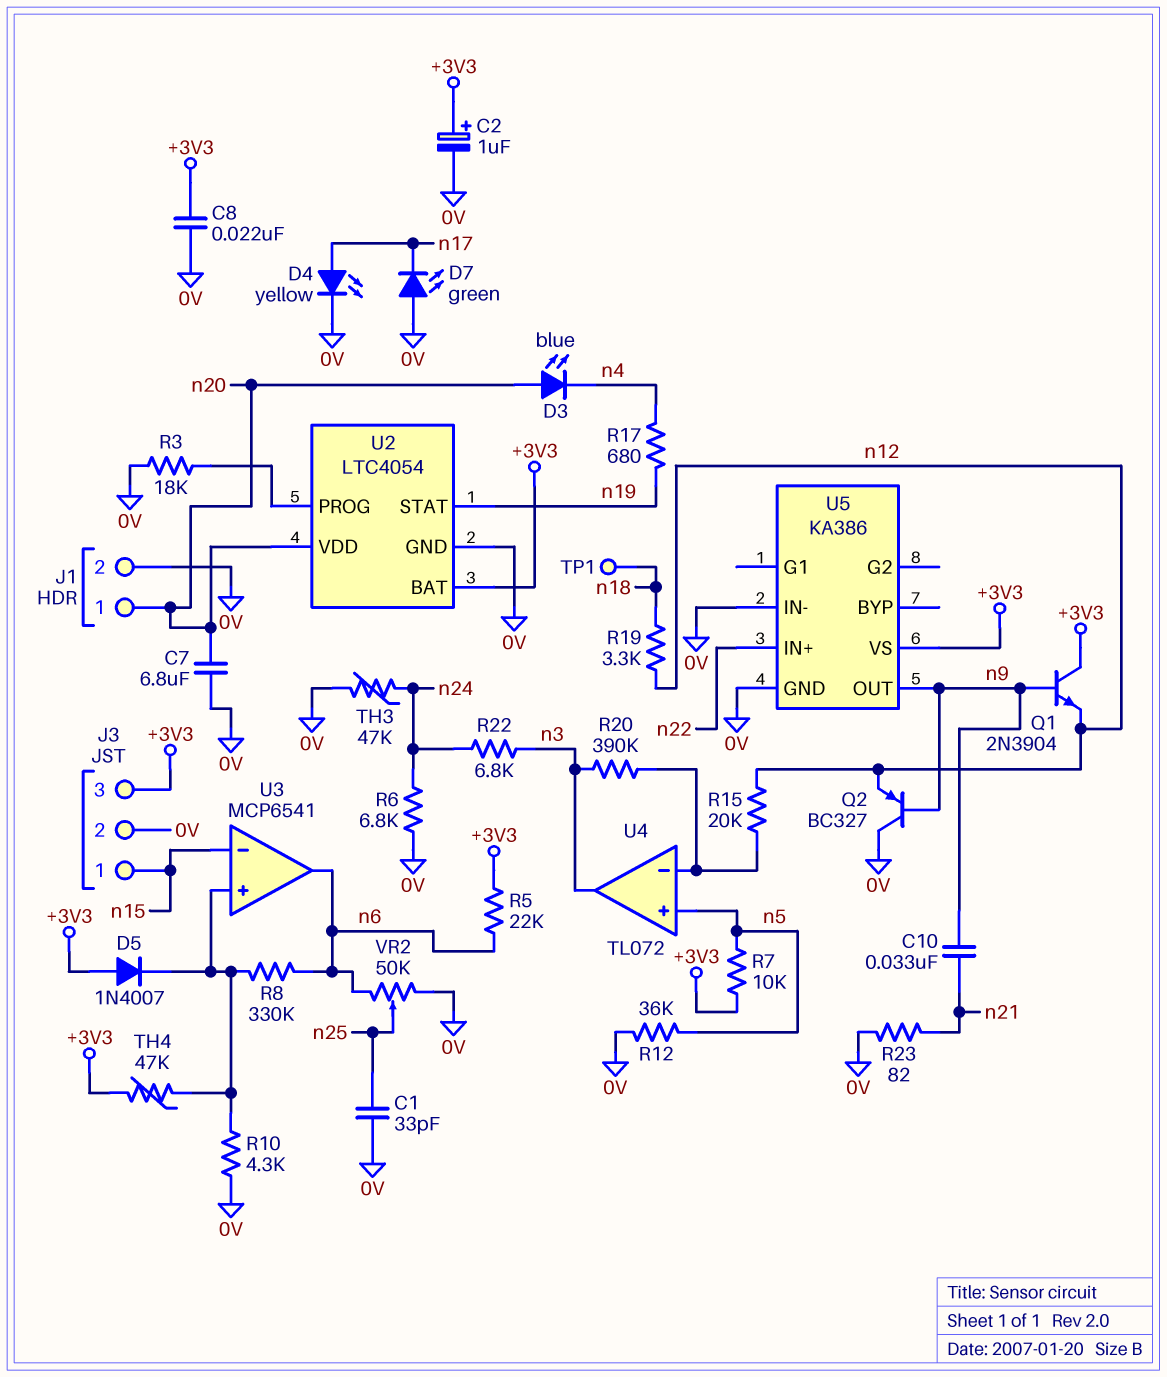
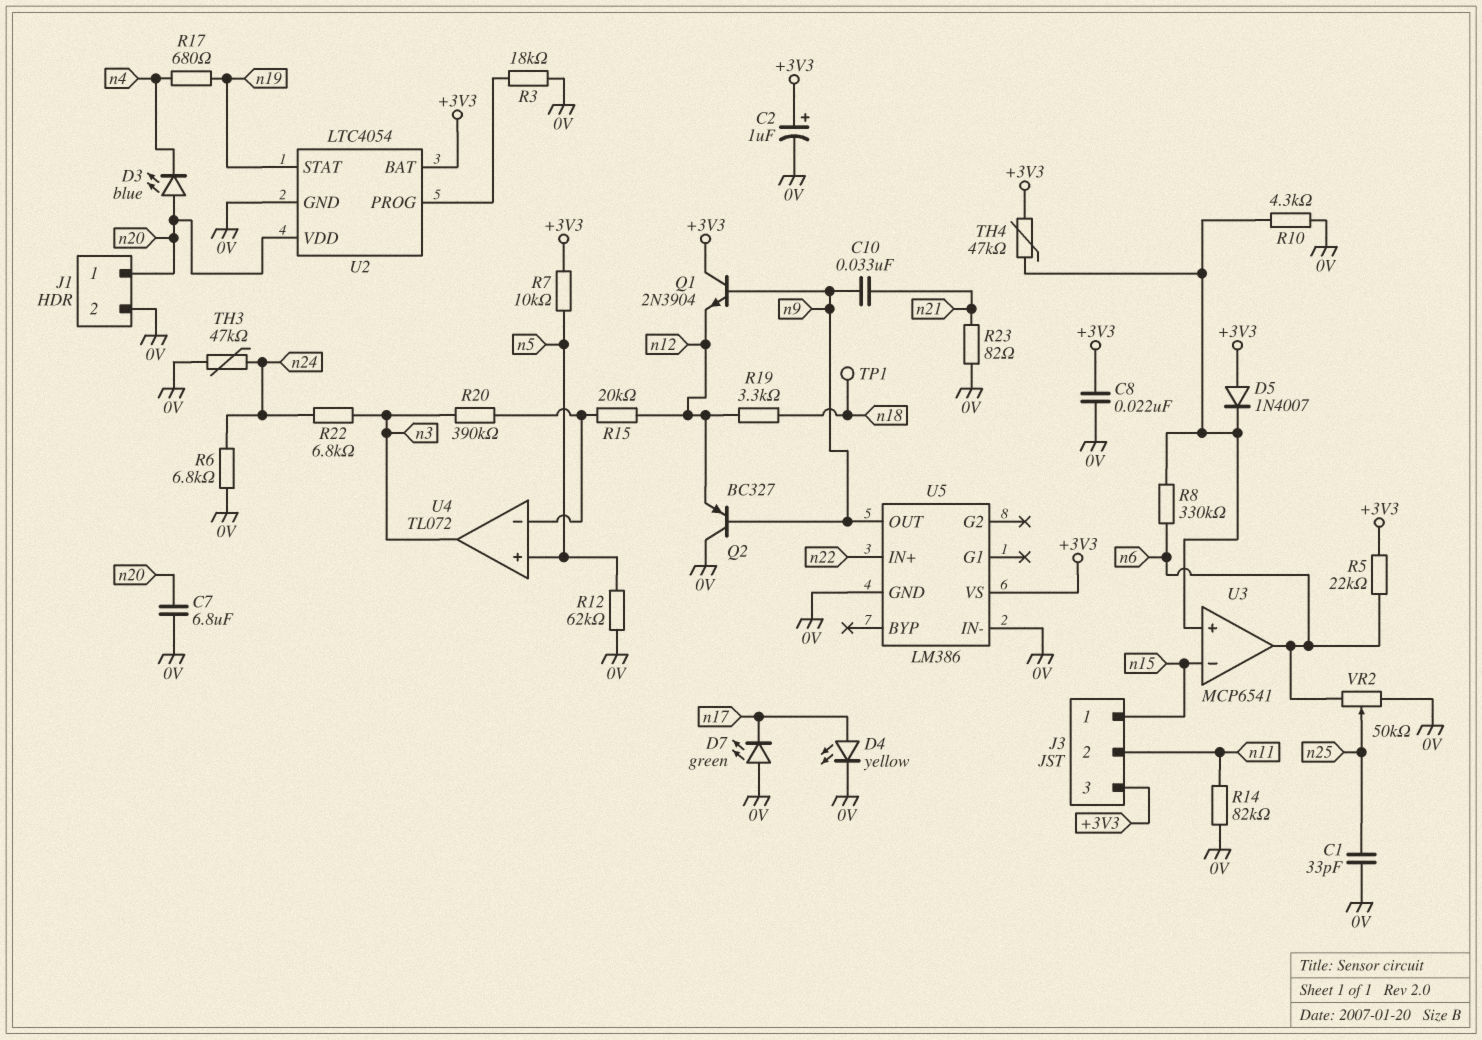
J3 pin 2: 0V -> n11
R12: 36k (0V, n5) -> 62k (0V, n5)
R14: none -> 82k (0V, n11)
U5: KA386 -> LM386

